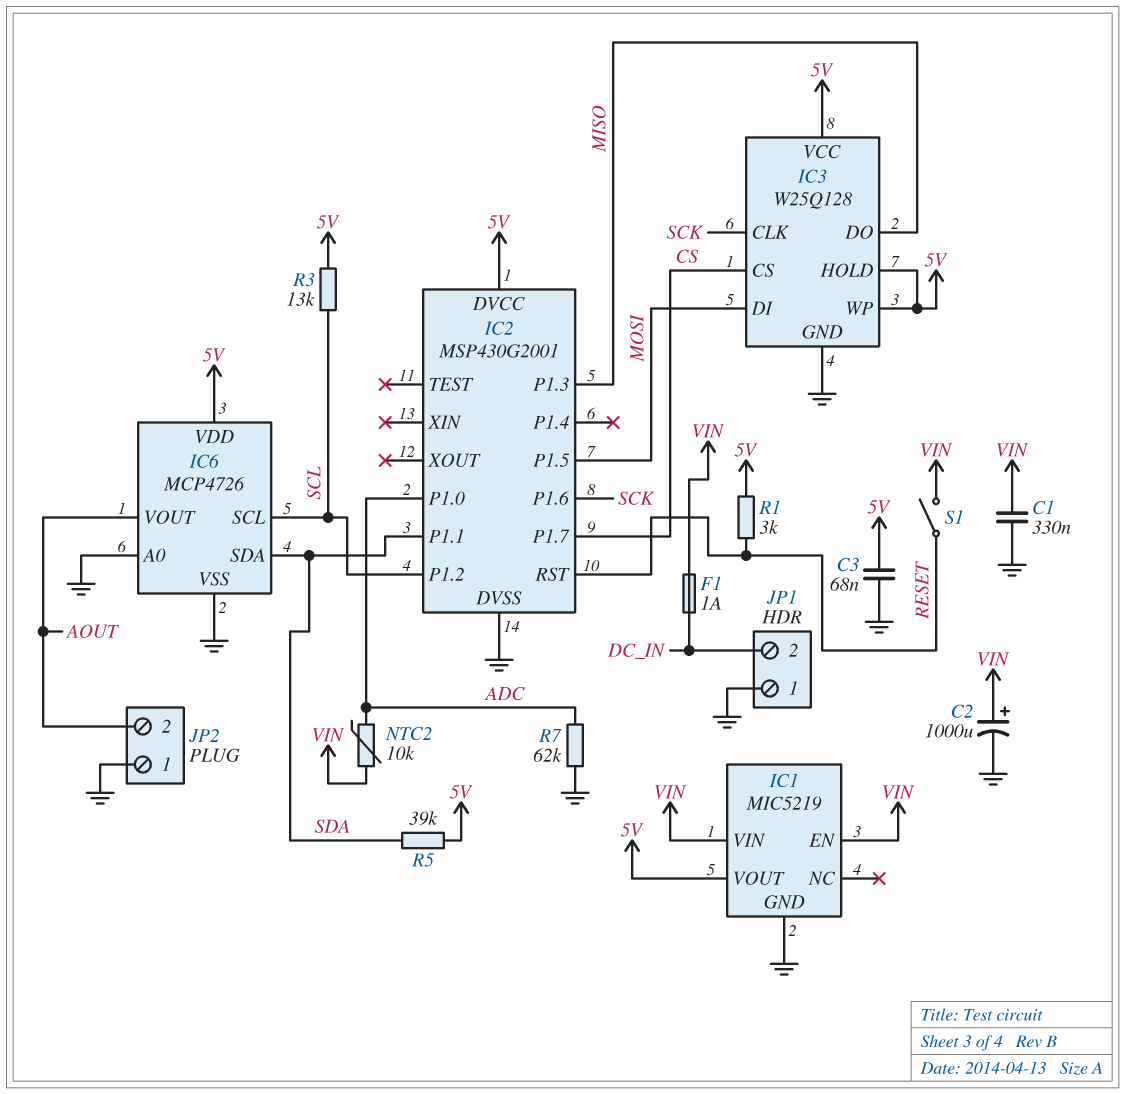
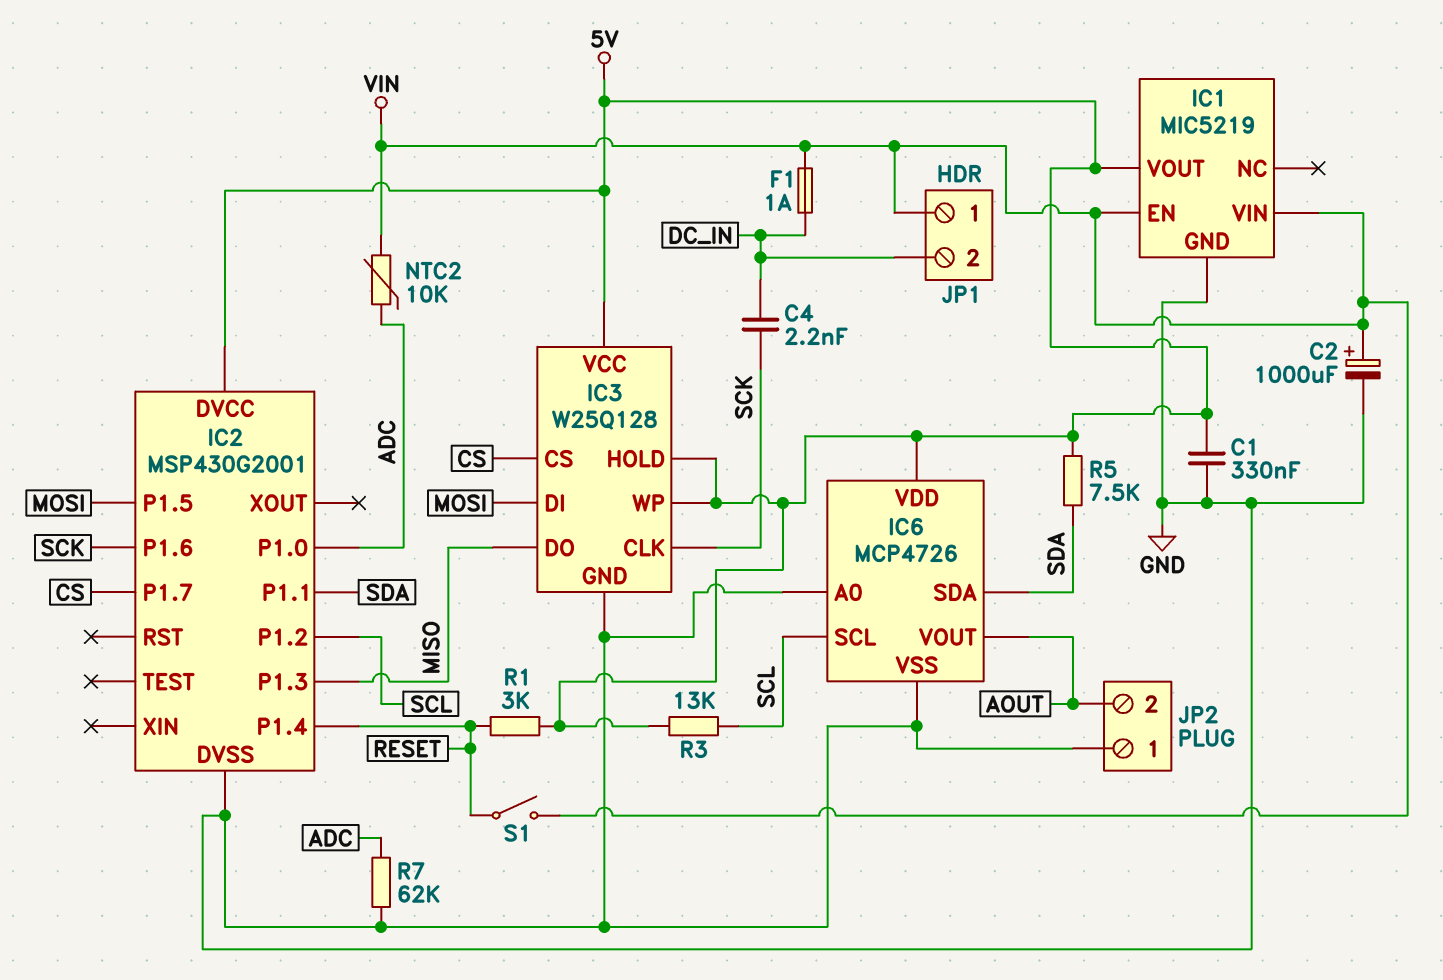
C1: 330nF (GND, VIN) -> 330nF (5V, GND)
C3: 68nF (5V, GND) -> none
C4: none -> 2.2nF (DC_IN, SCK)
IC2 pin P1.4: none -> RESET
IC2 pin RST: RESET -> none
JP1 pin 1: GND -> VIN
R5: 39k (5V, SDA) -> 7.5k (5V, SDA)

